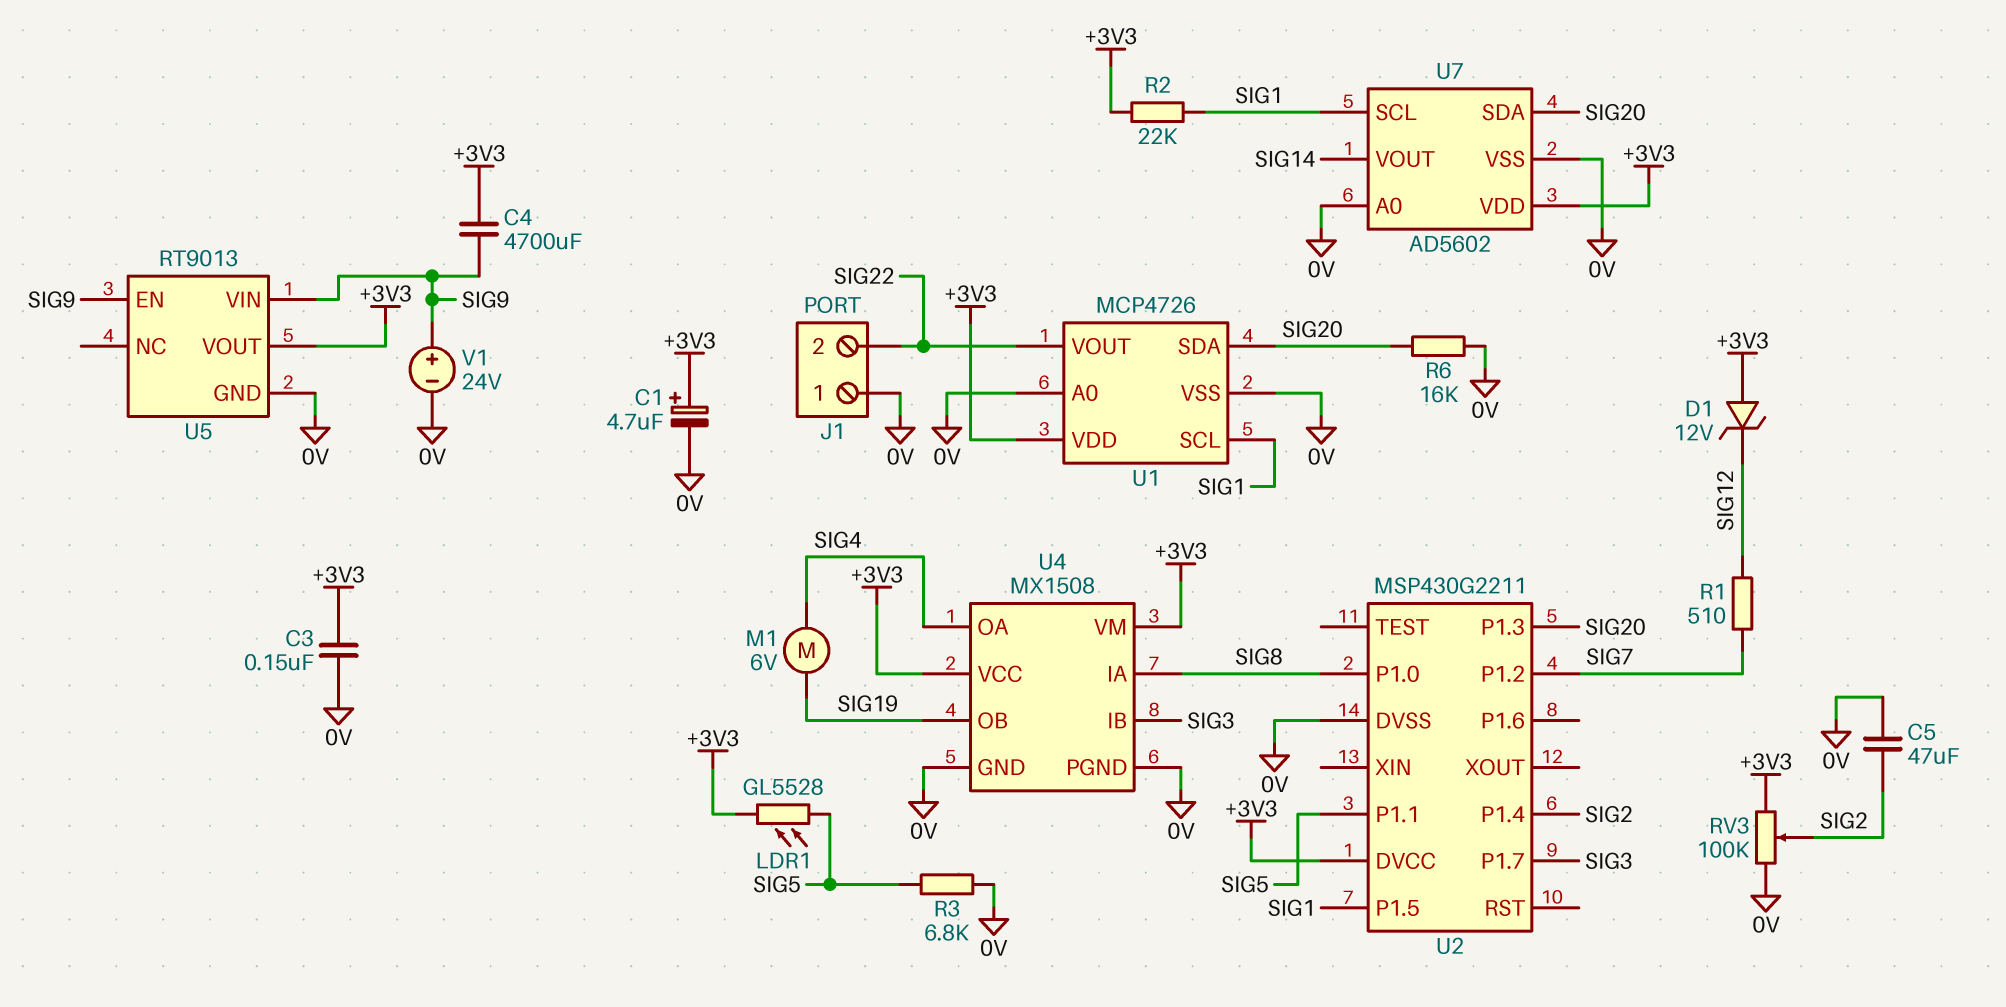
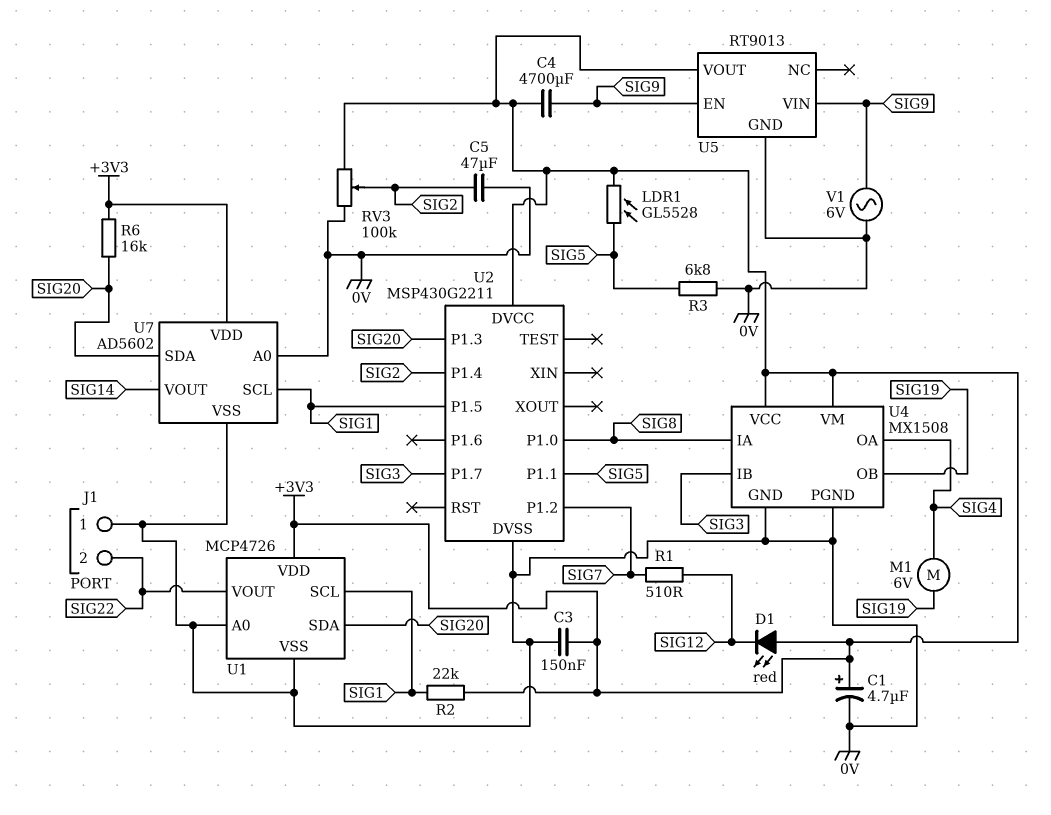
D1: zener 12V (A +3V3, K SIG12) -> LED red (A +3V3, K SIG12)
R6: 16k (0V, SIG20) -> 16k (+3V3, SIG20)
V1: 24V (plus SIG9, minus 0V) -> AC 6V (0V, SIG9)

